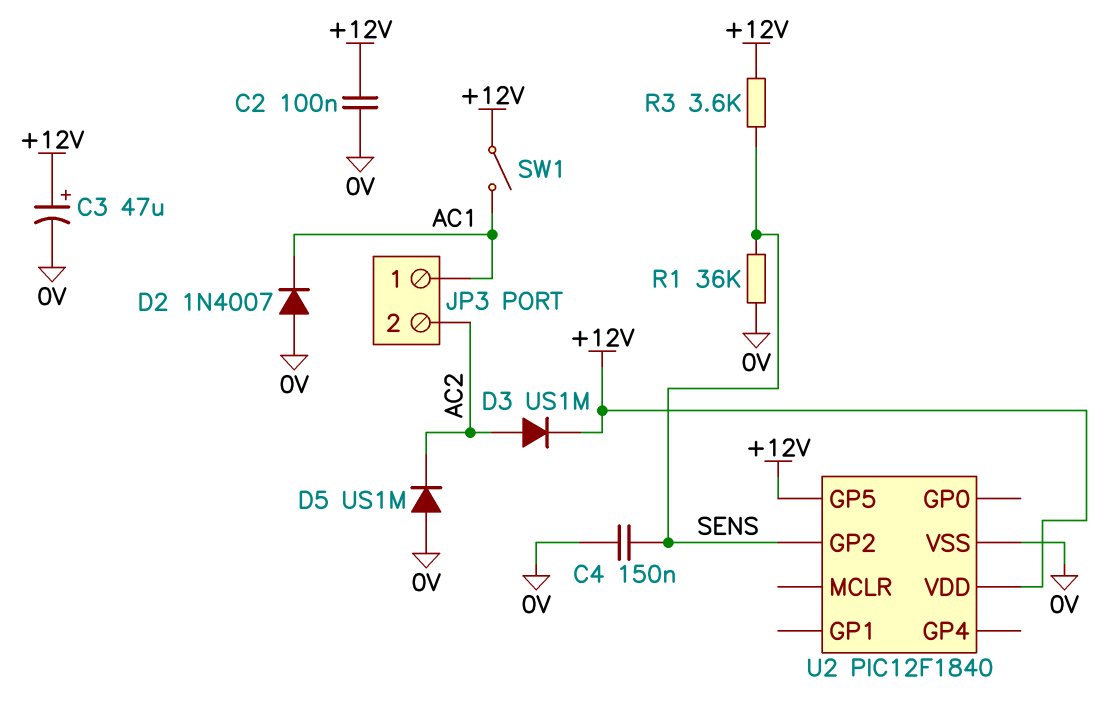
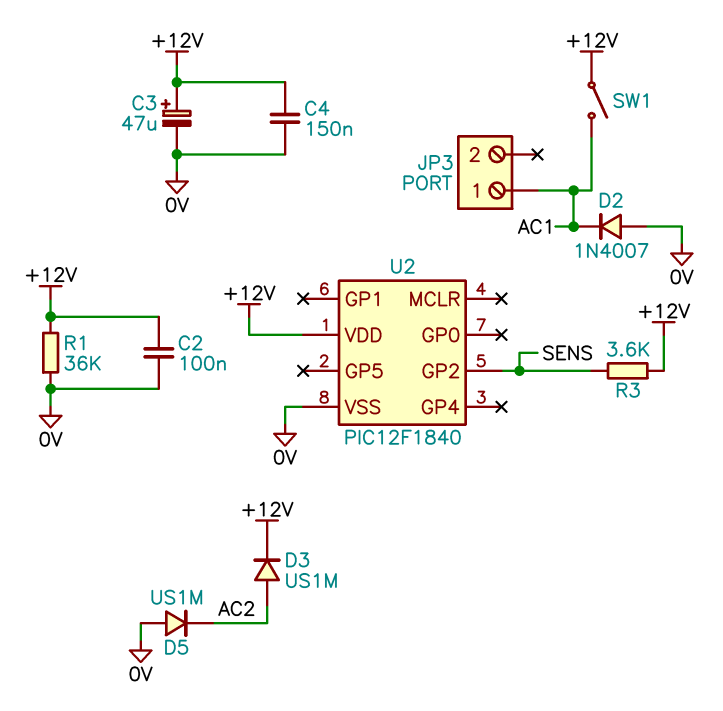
C4: 150nF (0V, SENS) -> 150nF (+12V, 0V)
JP3 pin 2: AC2 -> none
R1: 36k (0V, SENS) -> 36k (+12V, 0V)
U2 pin GP5: +12V -> none

